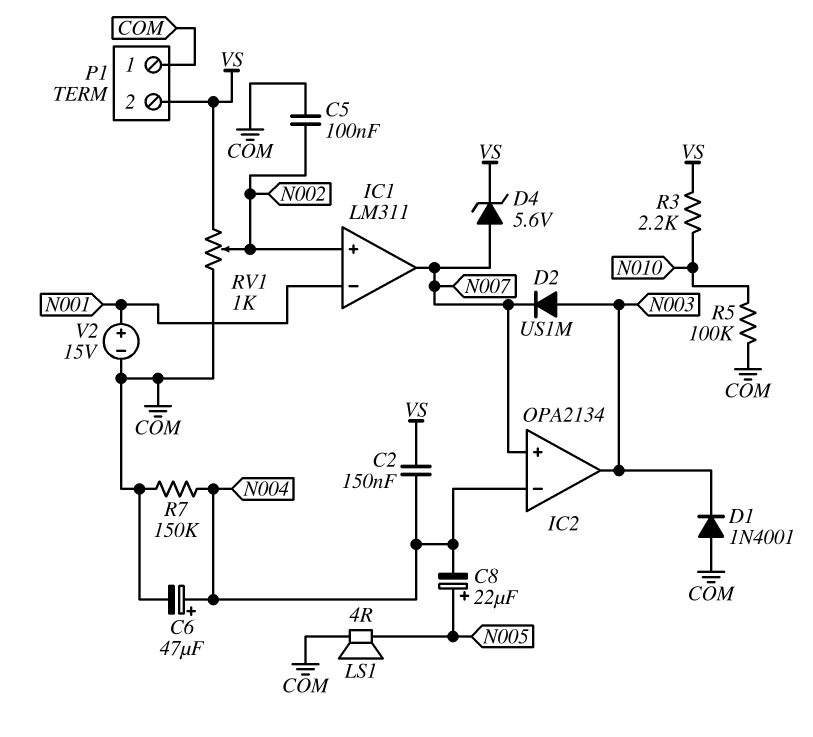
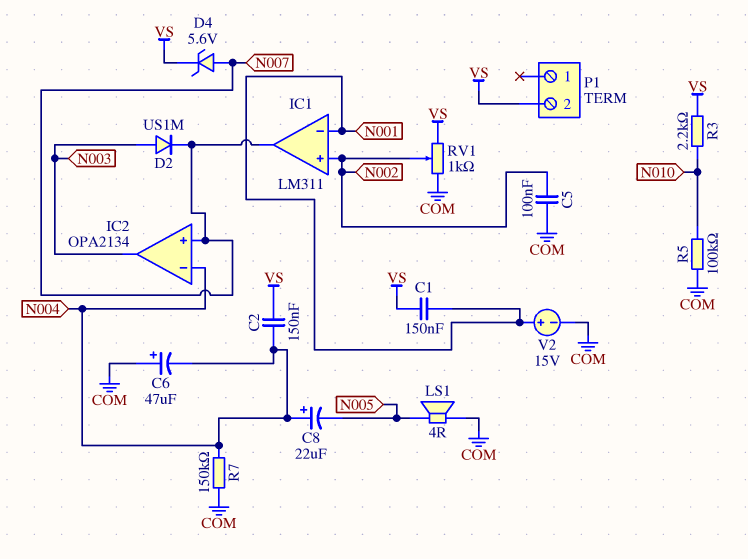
C1: none -> 150nF (N001, VS)
C6: 47uF (plus N004, minus COM) -> 47uF (plus COM, minus N004)
C8: 22uF (plus N005, minus N004) -> 22uF (plus N004, minus N005)
D1: diode 1N4001 (A COM, K N003) -> none
P1 pin 1: COM -> none

